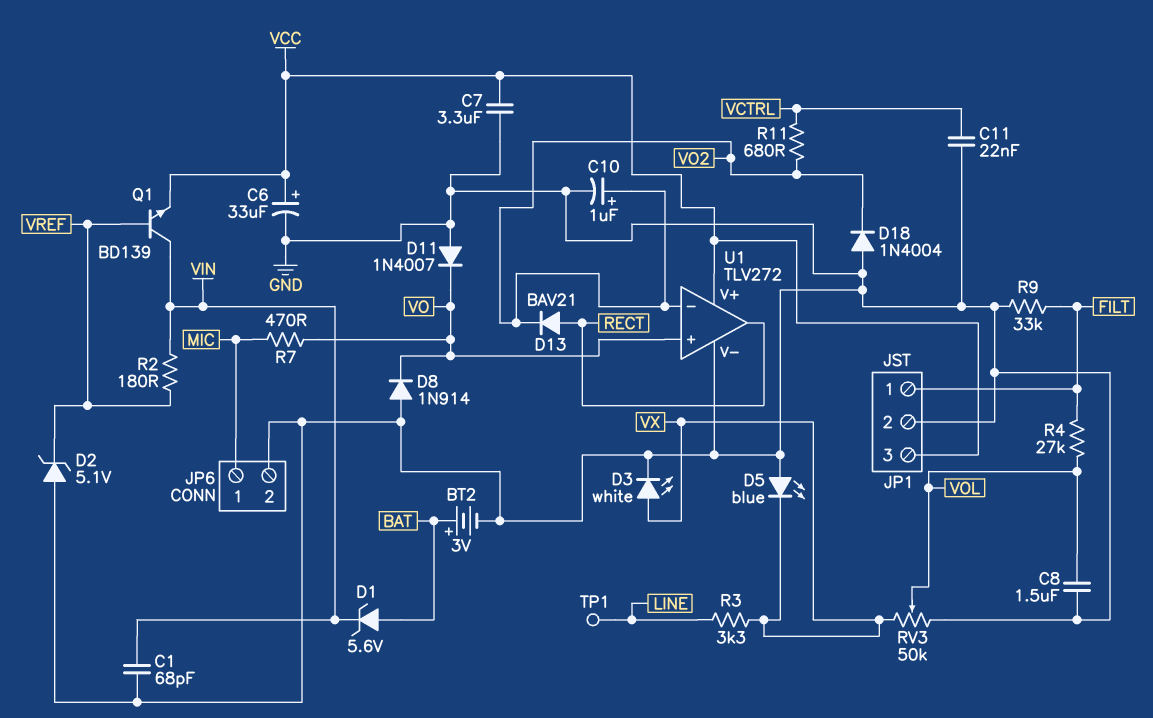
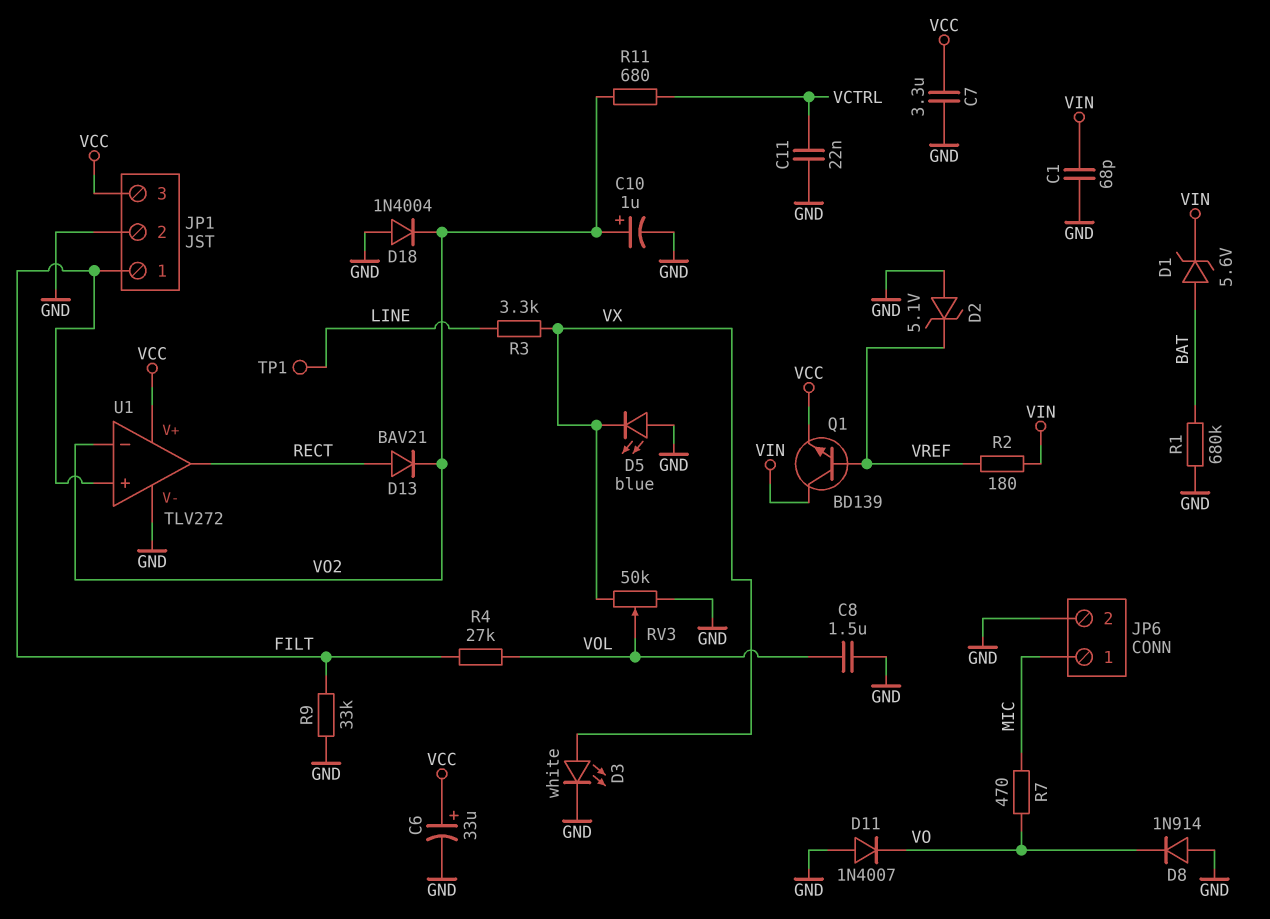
BT2: 3V (plus BAT, minus GND) -> none
R1: none -> 680k (BAT, GND)
U1 pin in+: VO -> FILT

